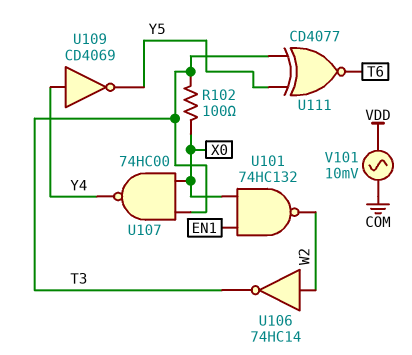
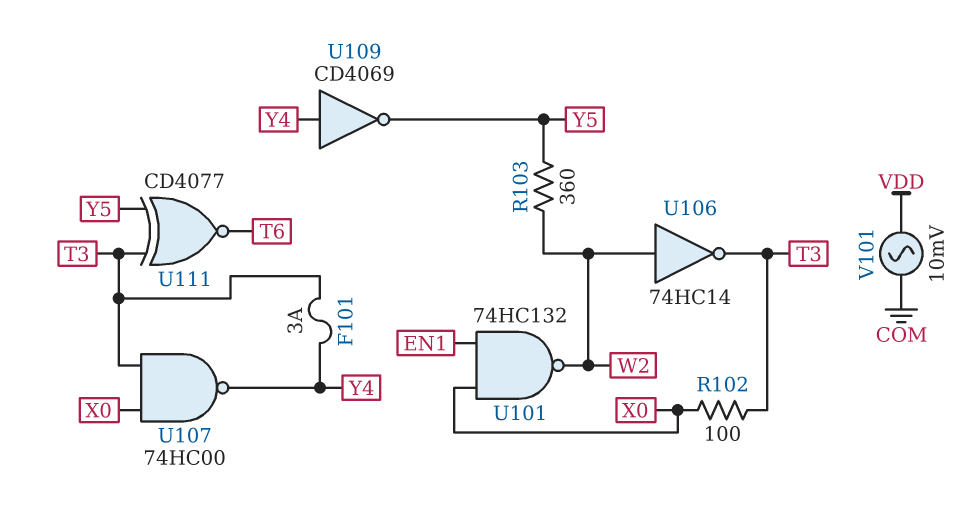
F101: none -> 3A (T3, Y4)
R103: none -> 360 (W2, Y5)

